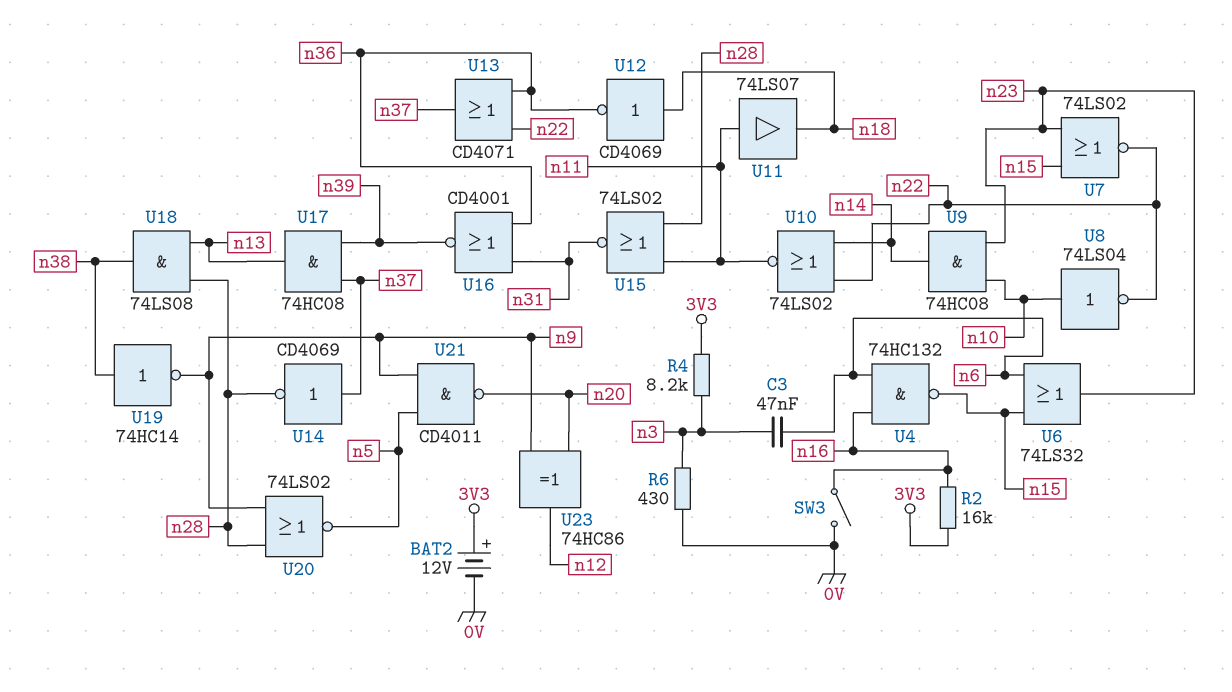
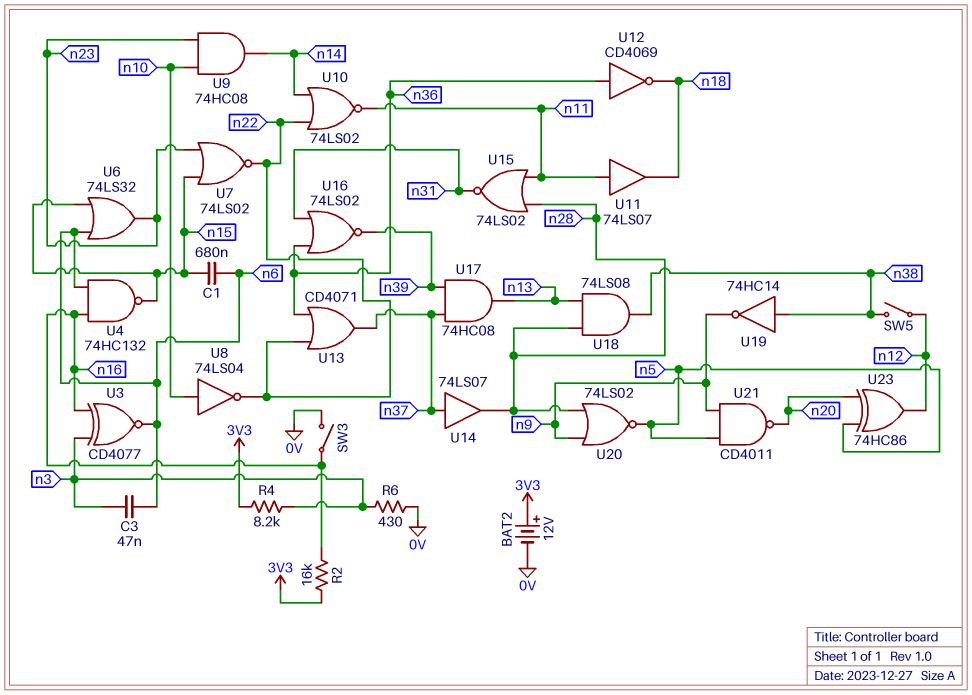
C1: none -> 680nF (n6, n15)
SW5: none -> switch (n12, n38)
U3: none -> XNOR CD4077 (in n3, in n16, out n6)
U12: NOT CD4069 (in n18, out n36) -> NOT CD4069 (in n36, out n18)
U14: NOT CD4069 (in n37, out n28) -> buffer 74LS07 (in n37, out n28)
U16: NOR CD4001 (in n31, in n36, out n39) -> NOR 74LS02 (in n31, in n36, out n39)
U23: XOR 74HC86 (in n9, in n20, out n12) -> XOR 74HC86 (in n5, in n20, out n12)

